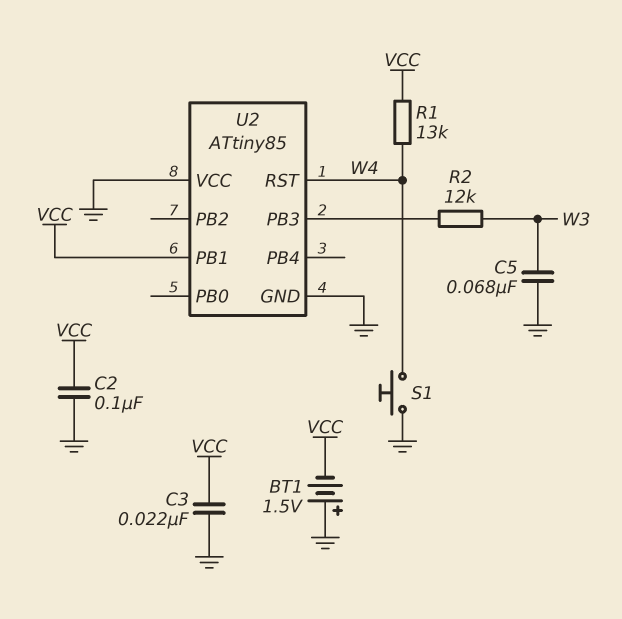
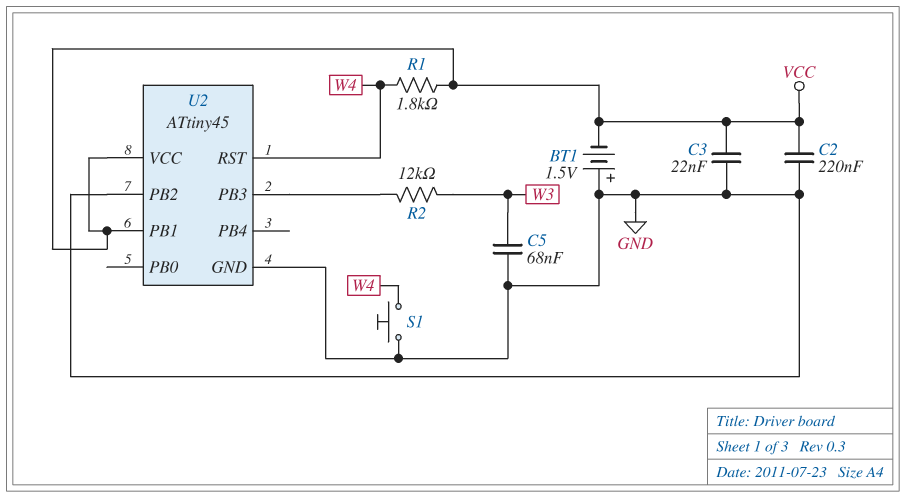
C2: 100nF (GND, VCC) -> 220nF (GND, VCC)
R1: 13k (VCC, W4) -> 1.8k (VCC, W4)
U2: ATtiny85 -> ATtiny45
U2 pin PB2: none -> GND
U2 pin VCC: GND -> VCC

